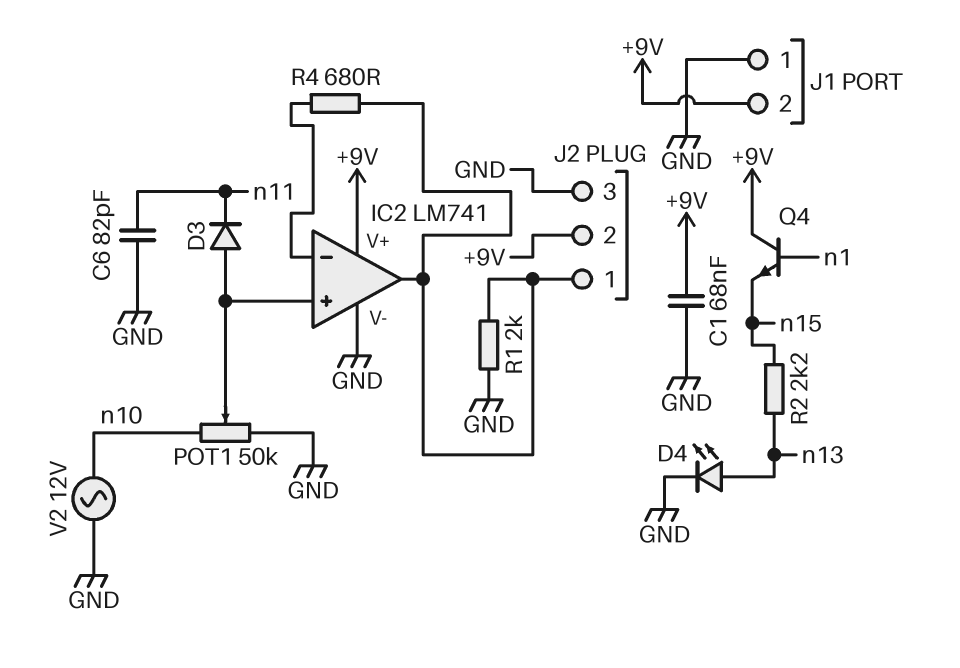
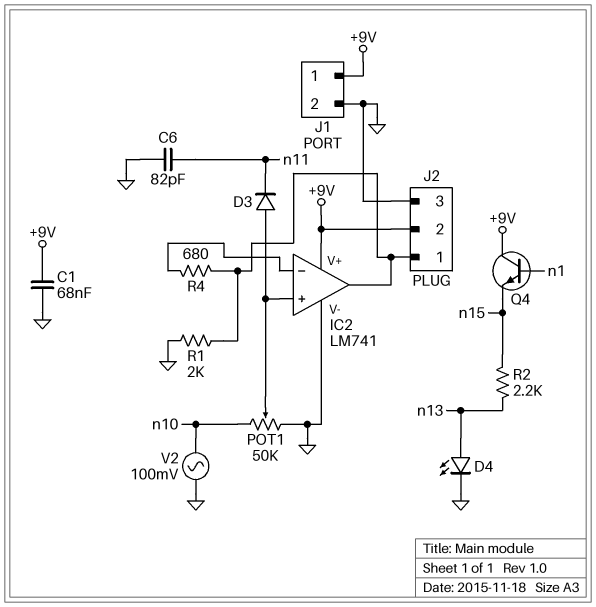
J1 pin 1: GND -> +9V
J1 pin 2: +9V -> GND
V2: AC 12V (GND, n10) -> AC 100mV (GND, n10)

